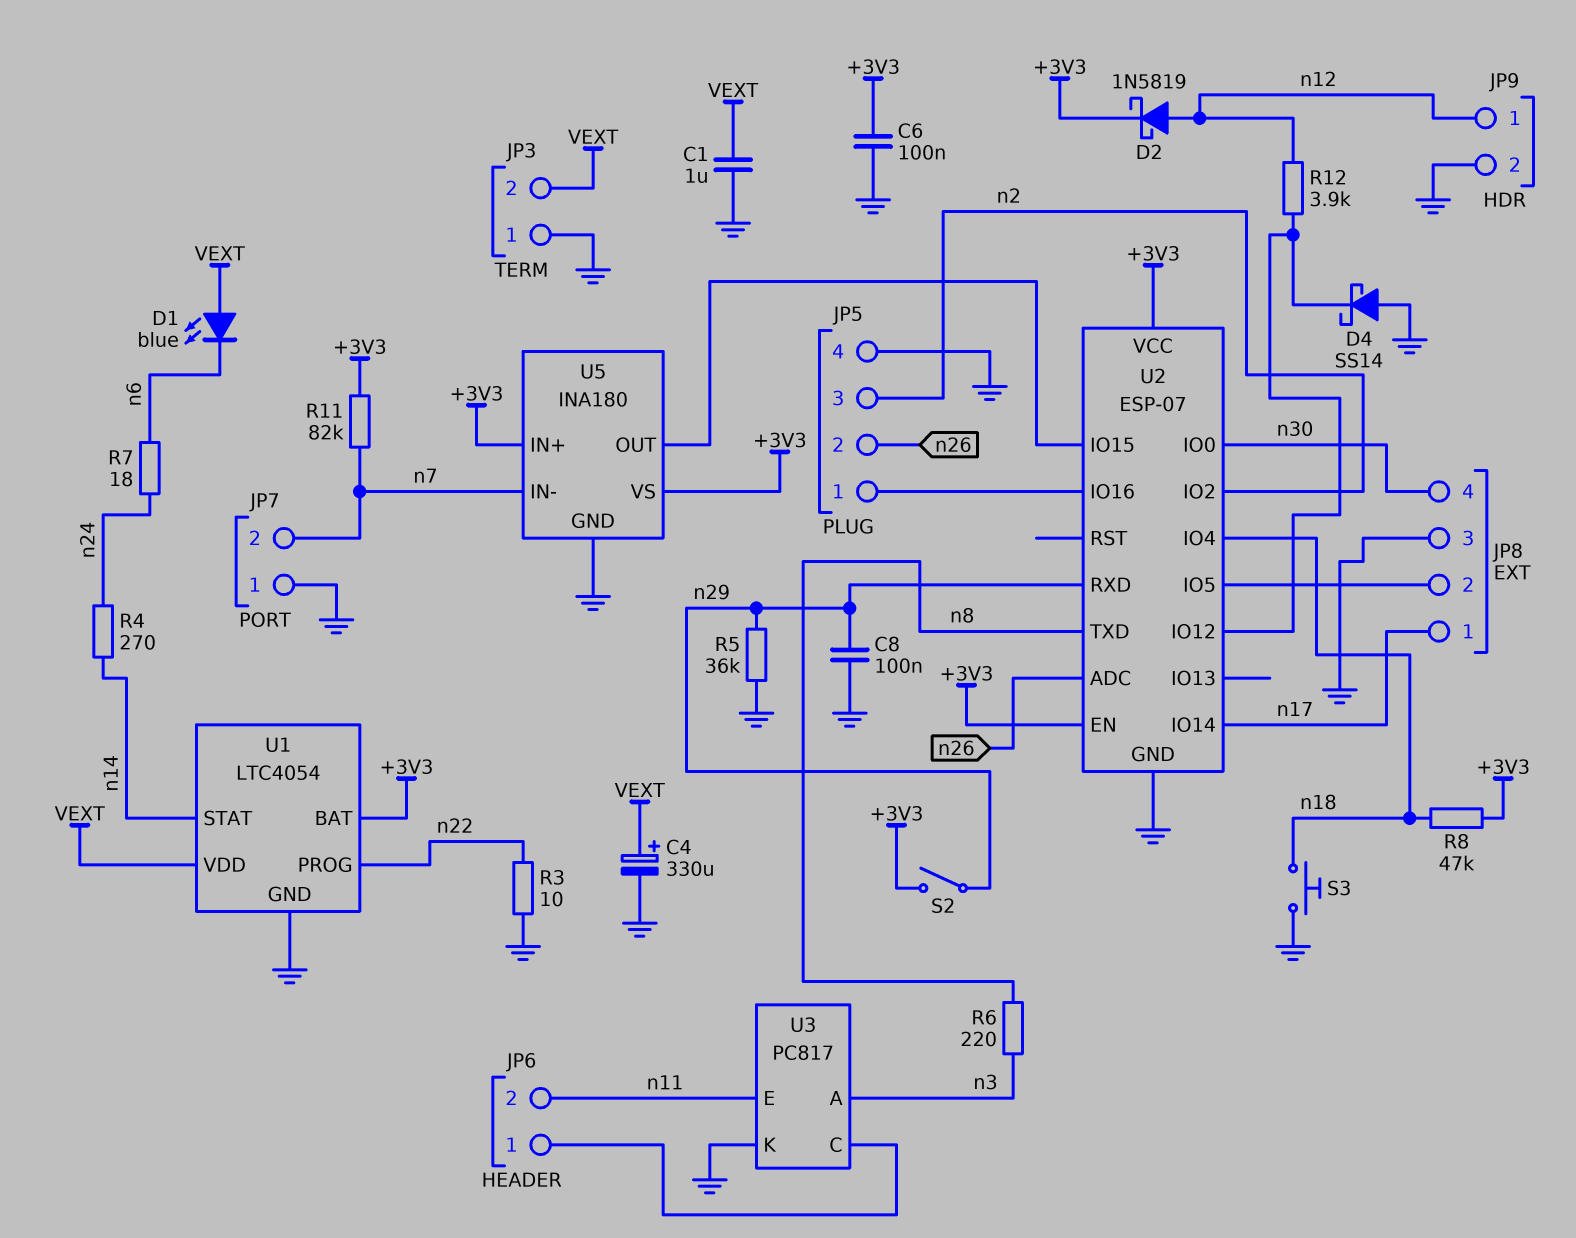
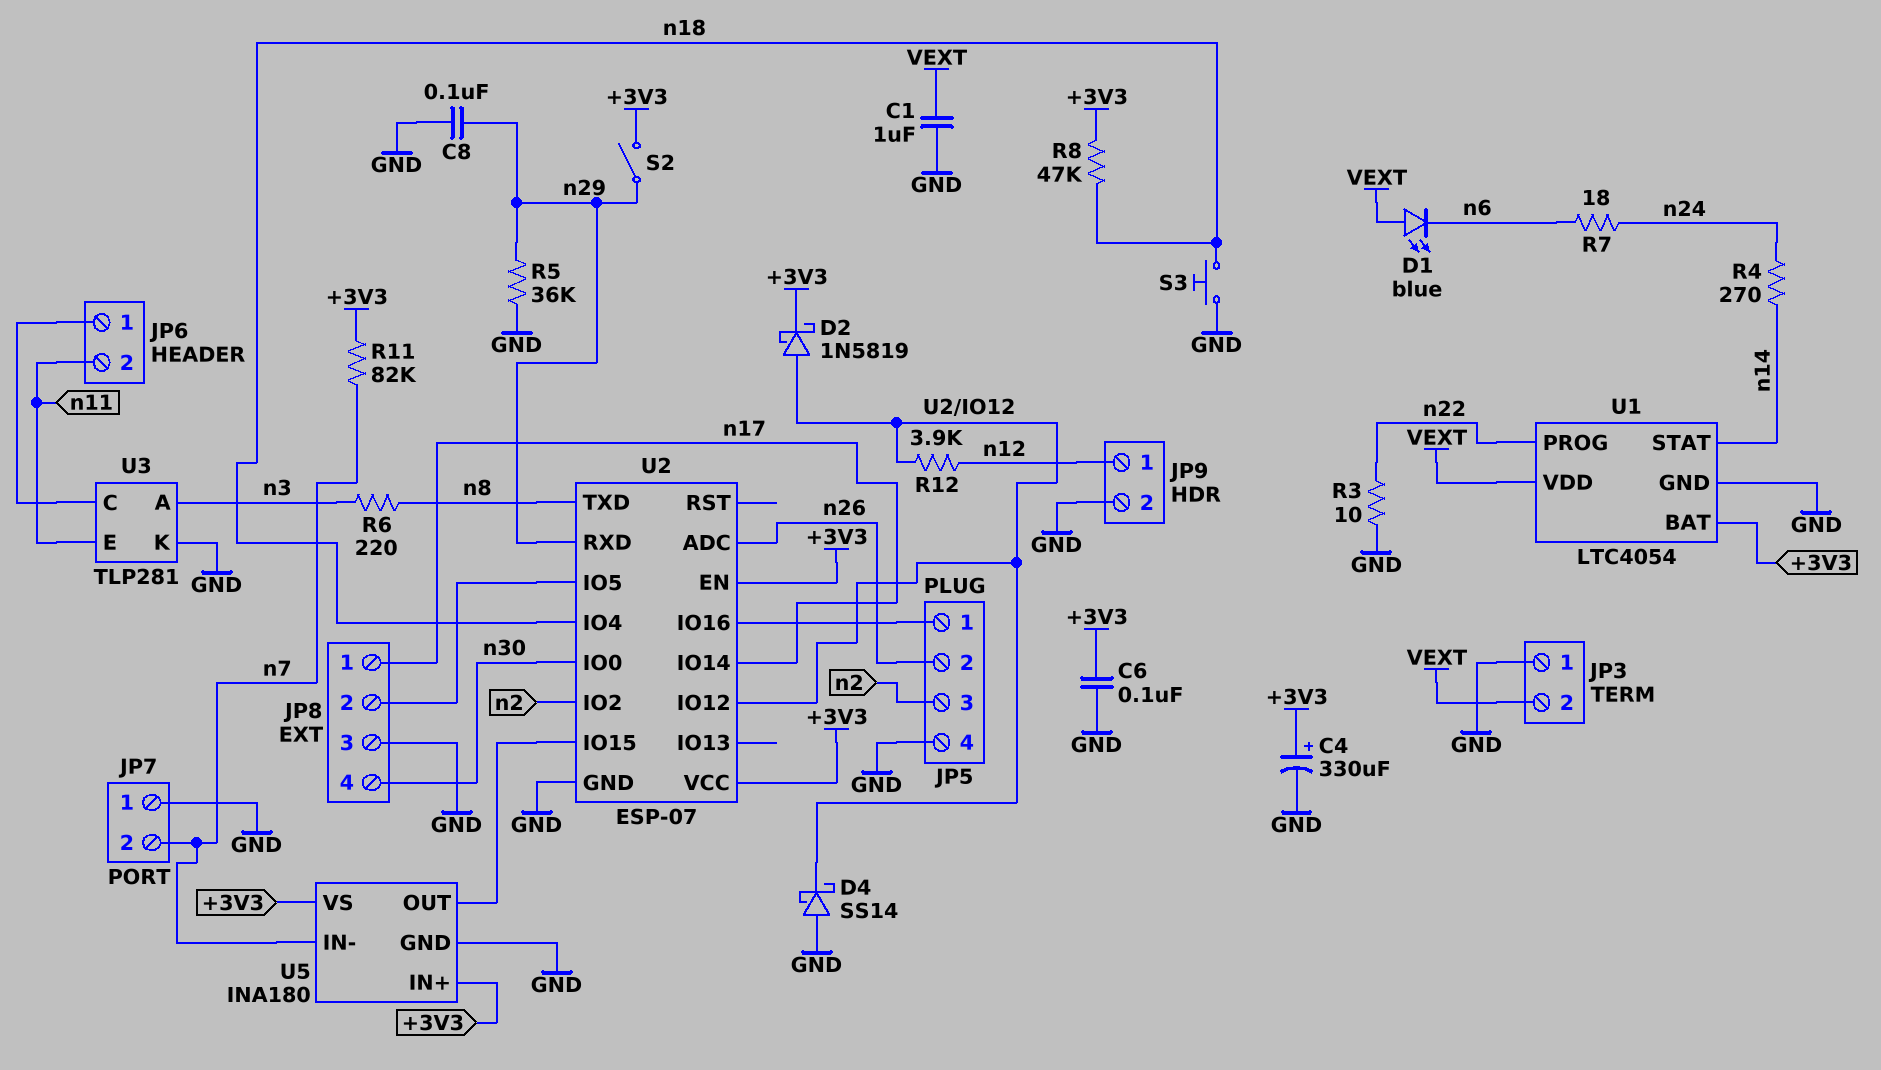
C4: 330uF (plus VEXT, minus GND) -> 330uF (plus +3V3, minus GND)
D2: schottky 1N5819 (A n12, K +3V3) -> schottky 1N5819 (A U2/IO12, K +3V3)
U3: PC817 -> TLP281

